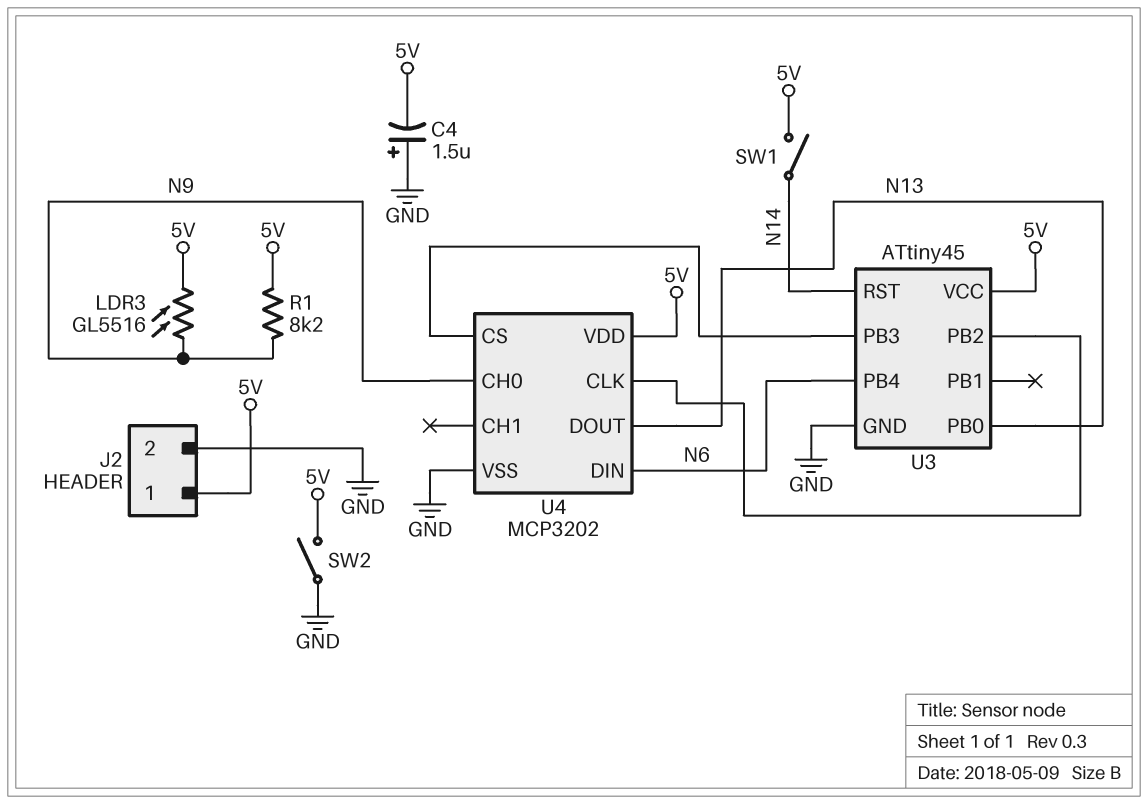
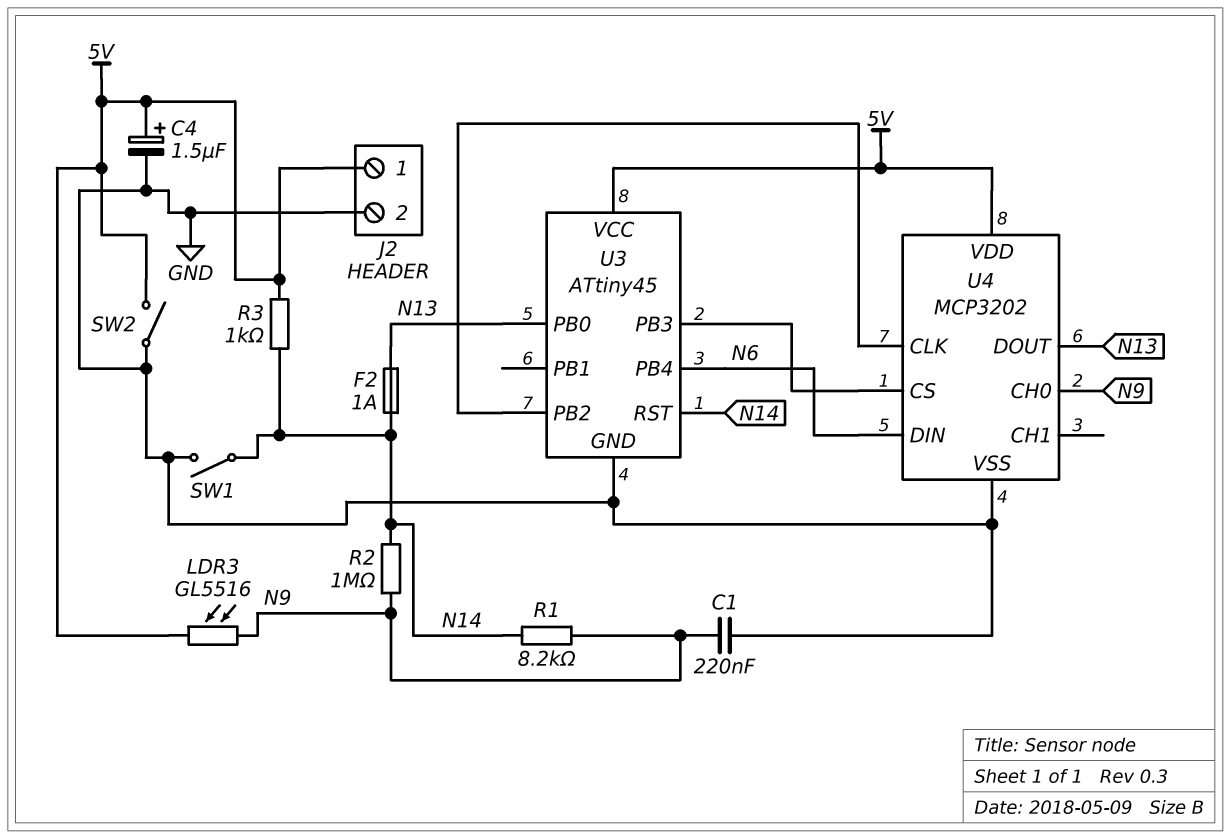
C1: none -> 220nF (GND, N9)
C4: 1.5uF (plus GND, minus 5V) -> 1.5uF (plus 5V, minus GND)
F2: none -> 1A (N13, N14)
R1: 8.2k (5V, N9) -> 8.2k (N9, N14)
R2: none -> 1M (N9, N14)
R3: none -> 1k (5V, N14)
SW1: switch (5V, N14) -> switch (GND, N14)

